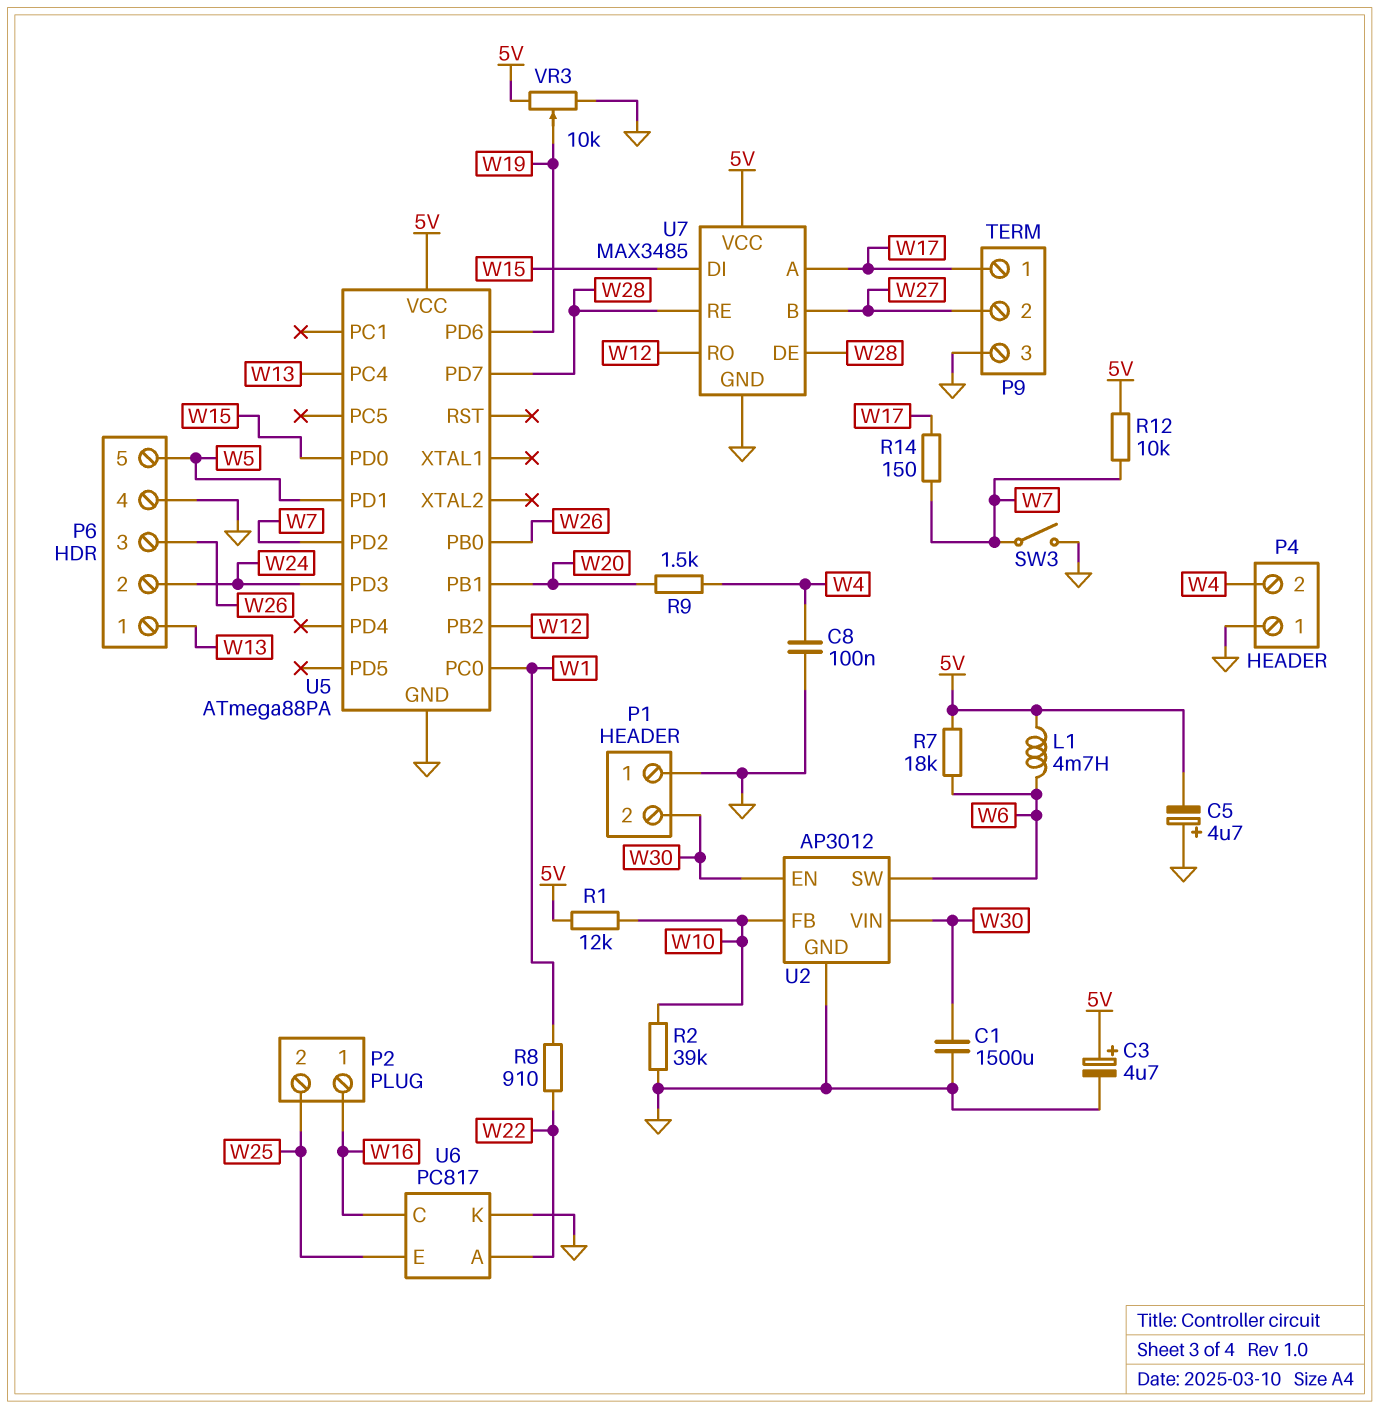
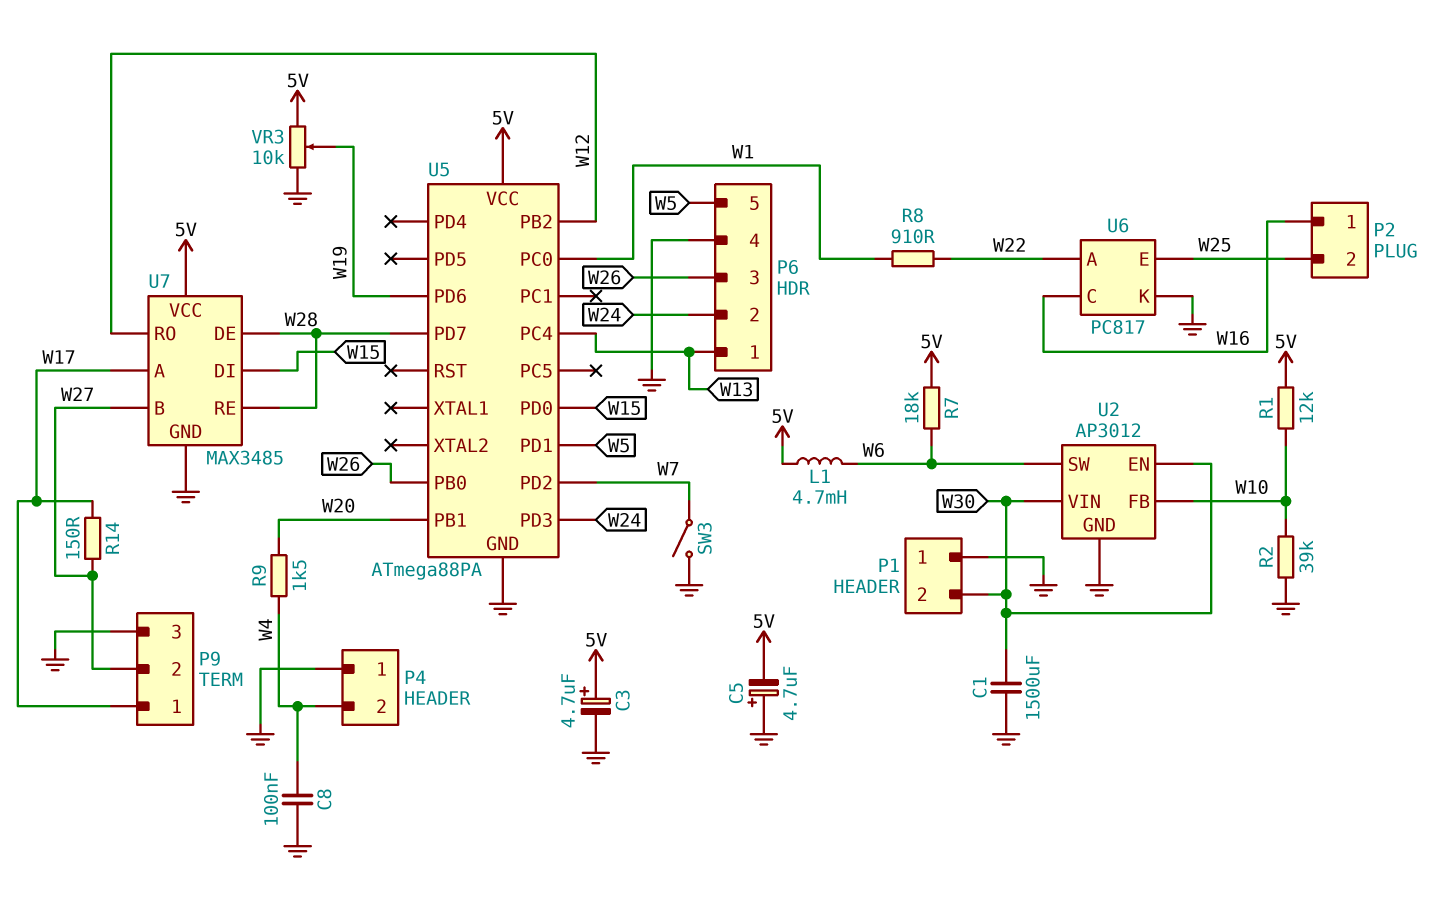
R12: 10k (5V, W7) -> none
R14: 150 (W7, W17) -> 150 (W17, W27)

